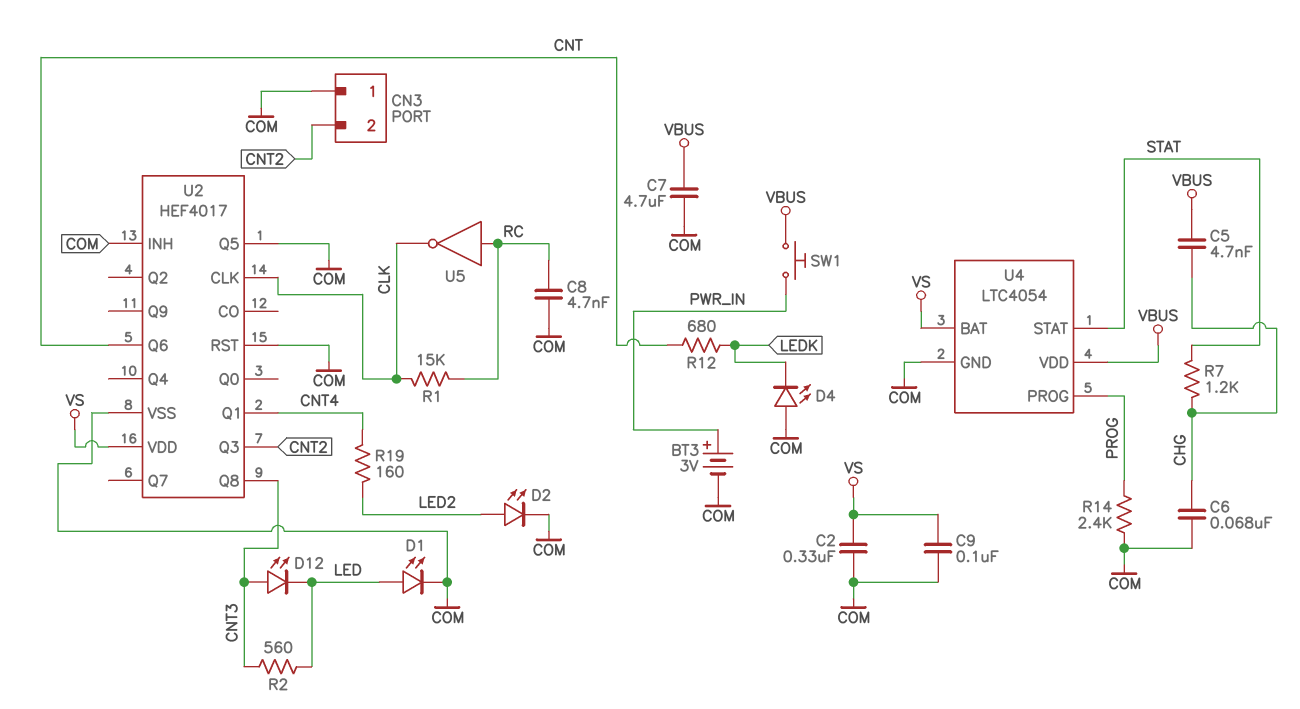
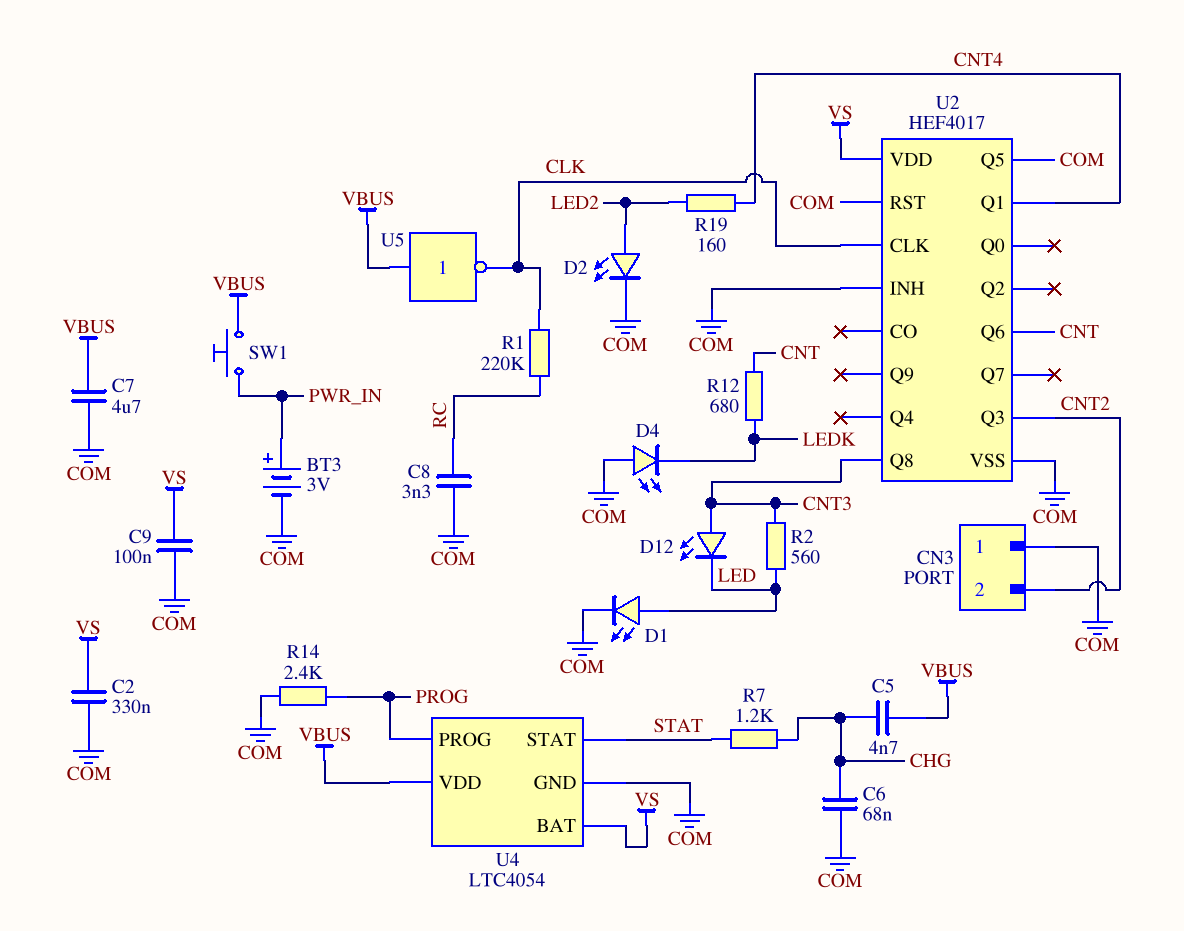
C8: 4.7nF (COM, RC) -> 3.3nF (COM, RC)
R1: 15k (CLK, RC) -> 220k (CLK, RC)
U5: NOT (in RC, out CLK) -> NOT (in VBUS, out CLK)

